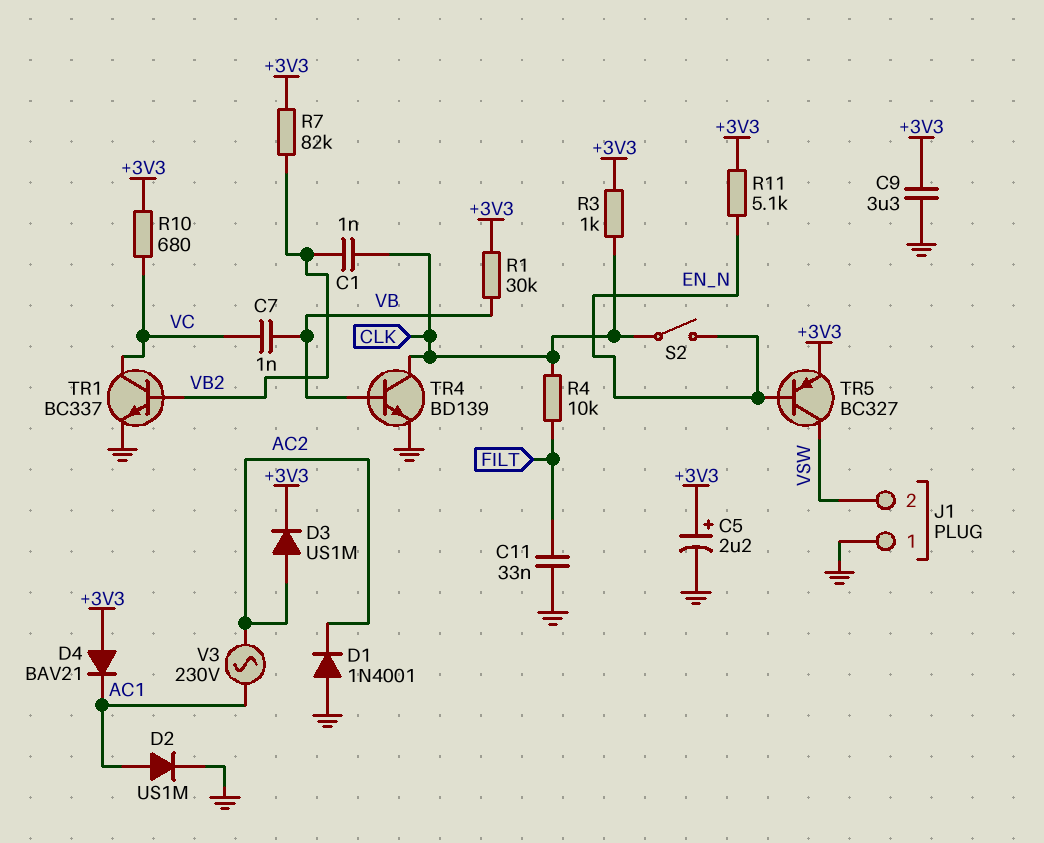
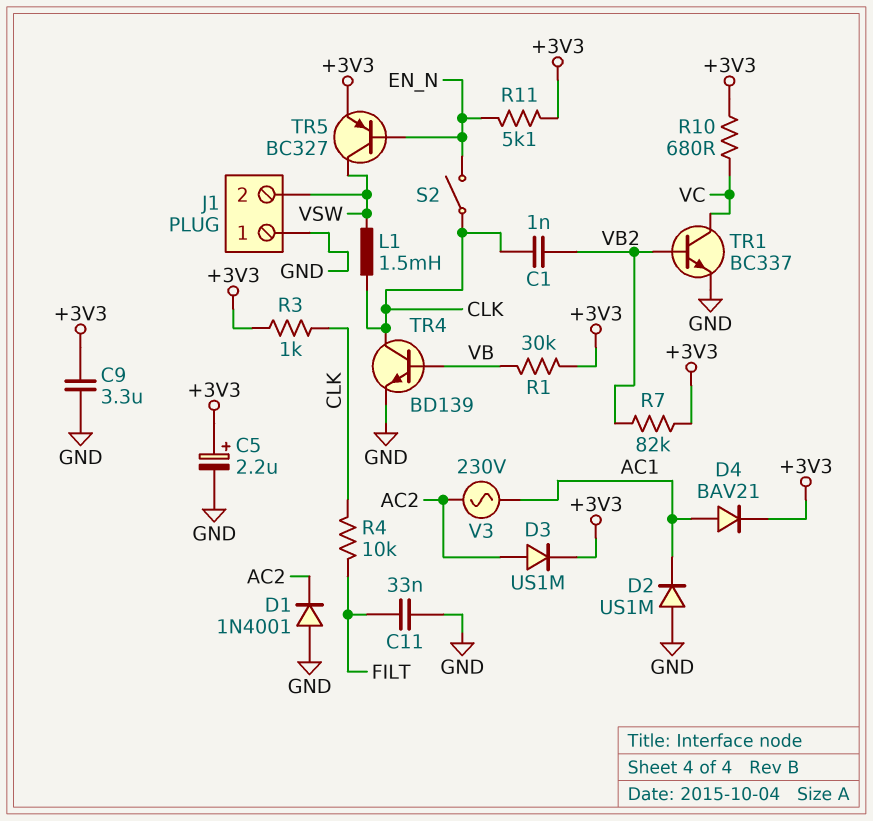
C7: 1nF (VB, VC) -> none
D2: diode US1M (A AC1, K GND) -> diode US1M (A GND, K AC1)
D4: diode BAV21 (A +3V3, K AC1) -> diode BAV21 (A AC1, K +3V3)
L1: none -> 1.5mH (CLK, VSW)

